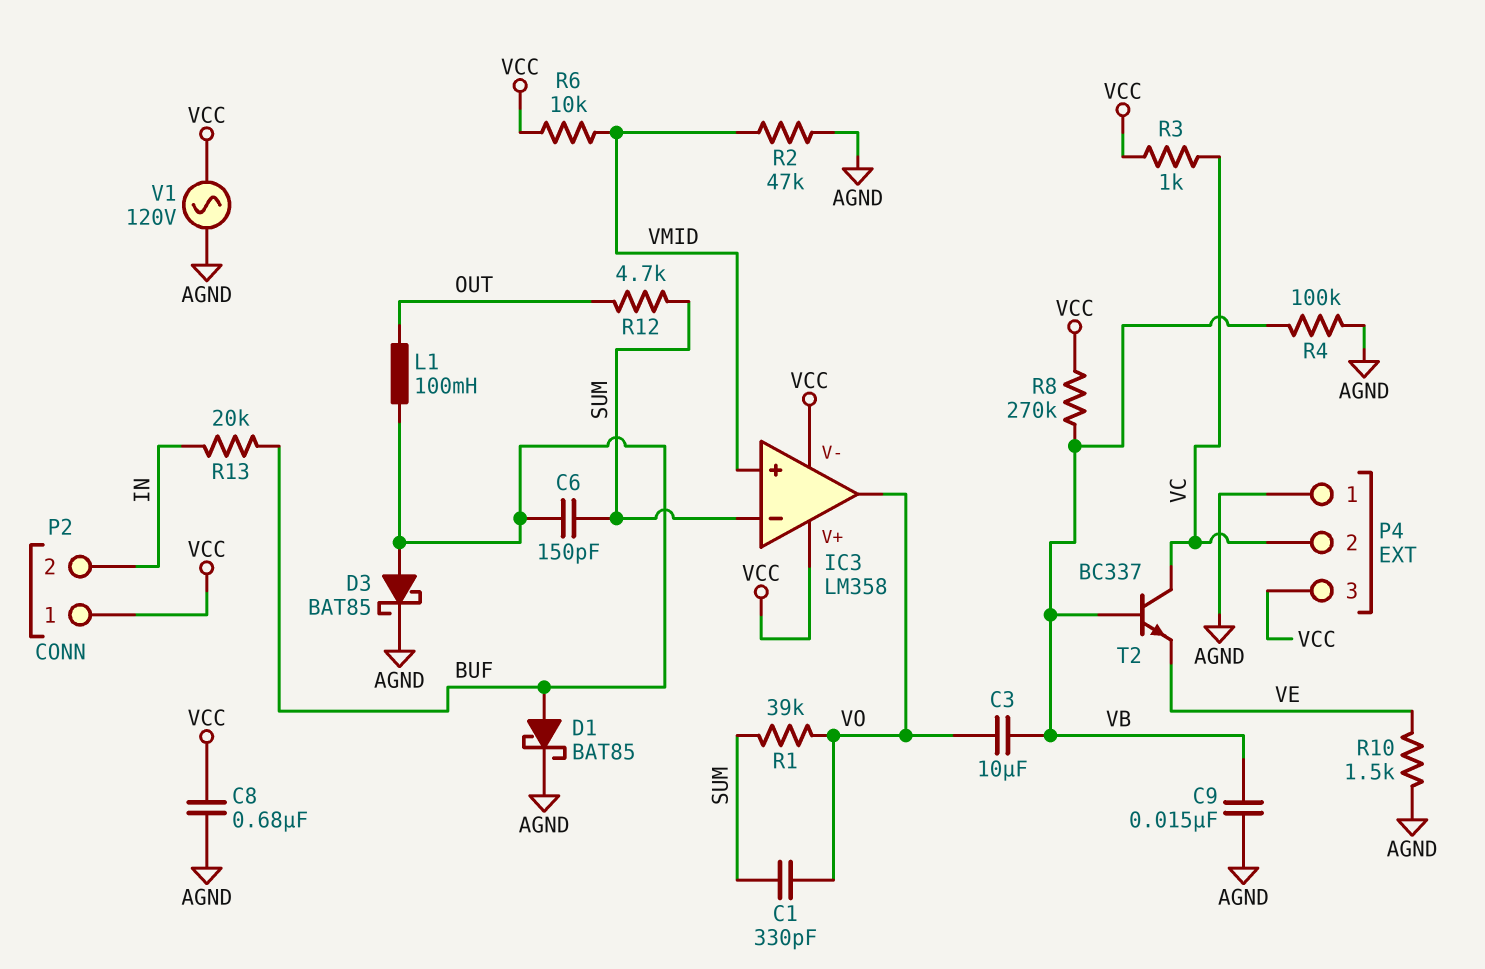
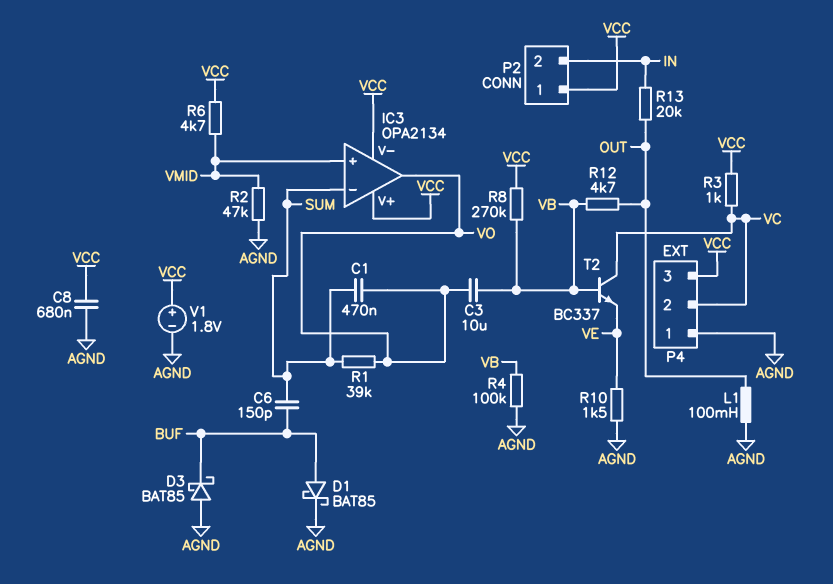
C1: 330pF (SUM, VO) -> 470nF (SUM, VO)
C9: 15nF (AGND, VB) -> none
D3: schottky BAT85 (A BUF, K AGND) -> schottky BAT85 (A AGND, K BUF)
IC3: LM358 -> OPA2134
L1: 100mH (BUF, OUT) -> 100mH (AGND, OUT)
R6: 10k (VCC, VMID) -> 4.7k (VCC, VMID)
R12: 4.7k (OUT, SUM) -> 4.7k (OUT, VB)
R13: 20k (BUF, IN) -> 20k (IN, OUT)
V1: AC 120V (AGND, VCC) -> 1.8V (plus VCC, minus AGND)

